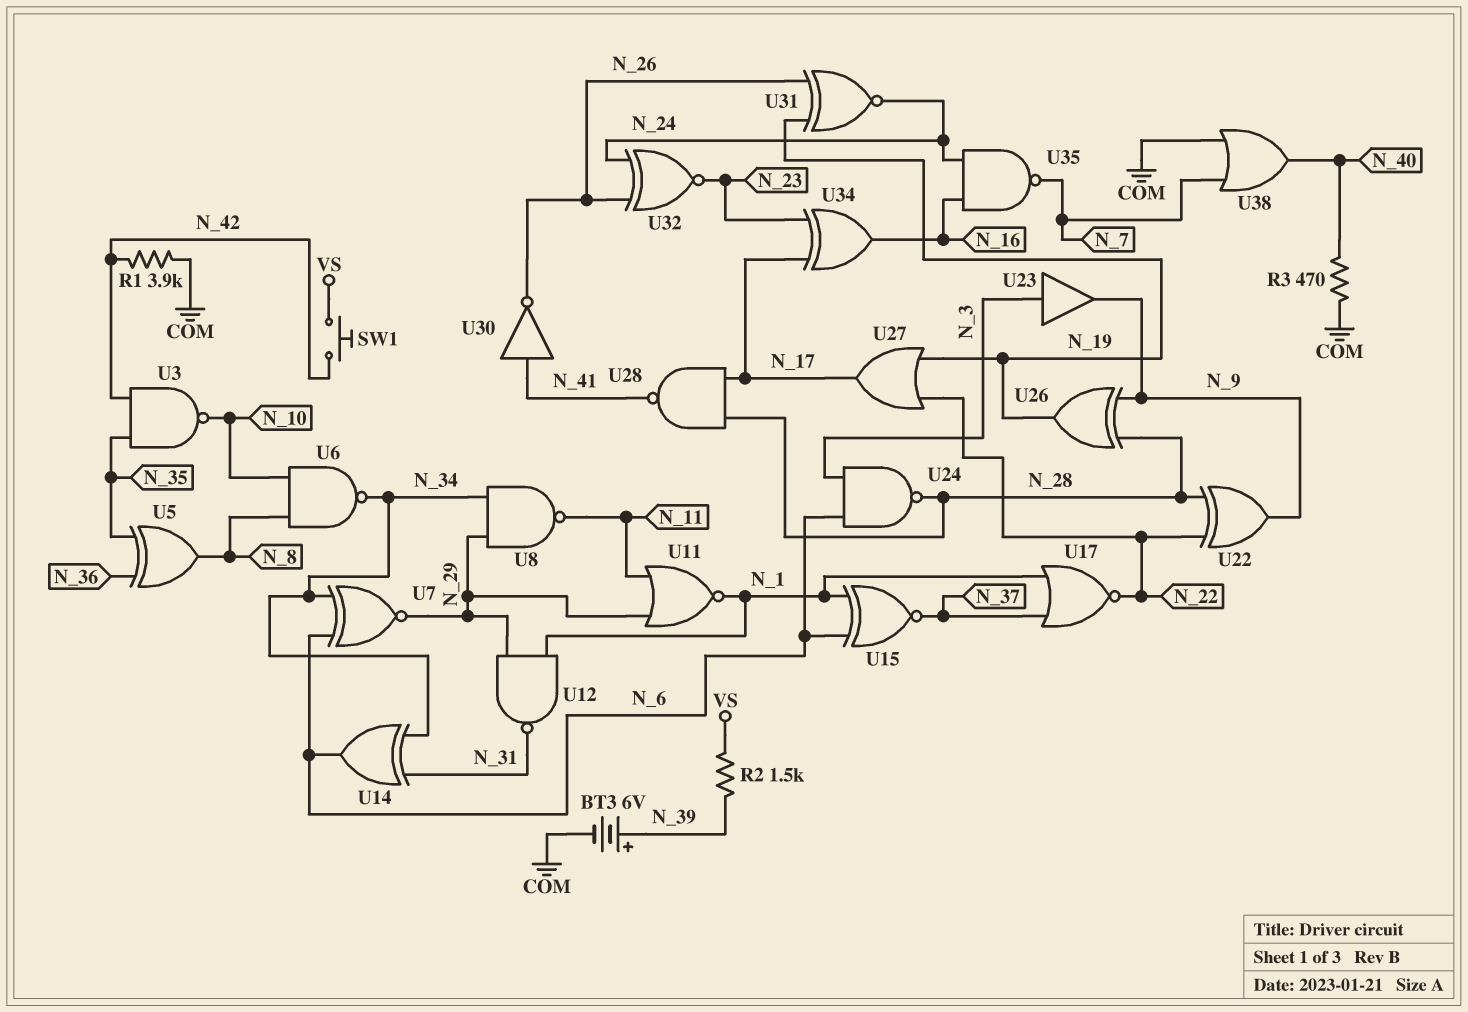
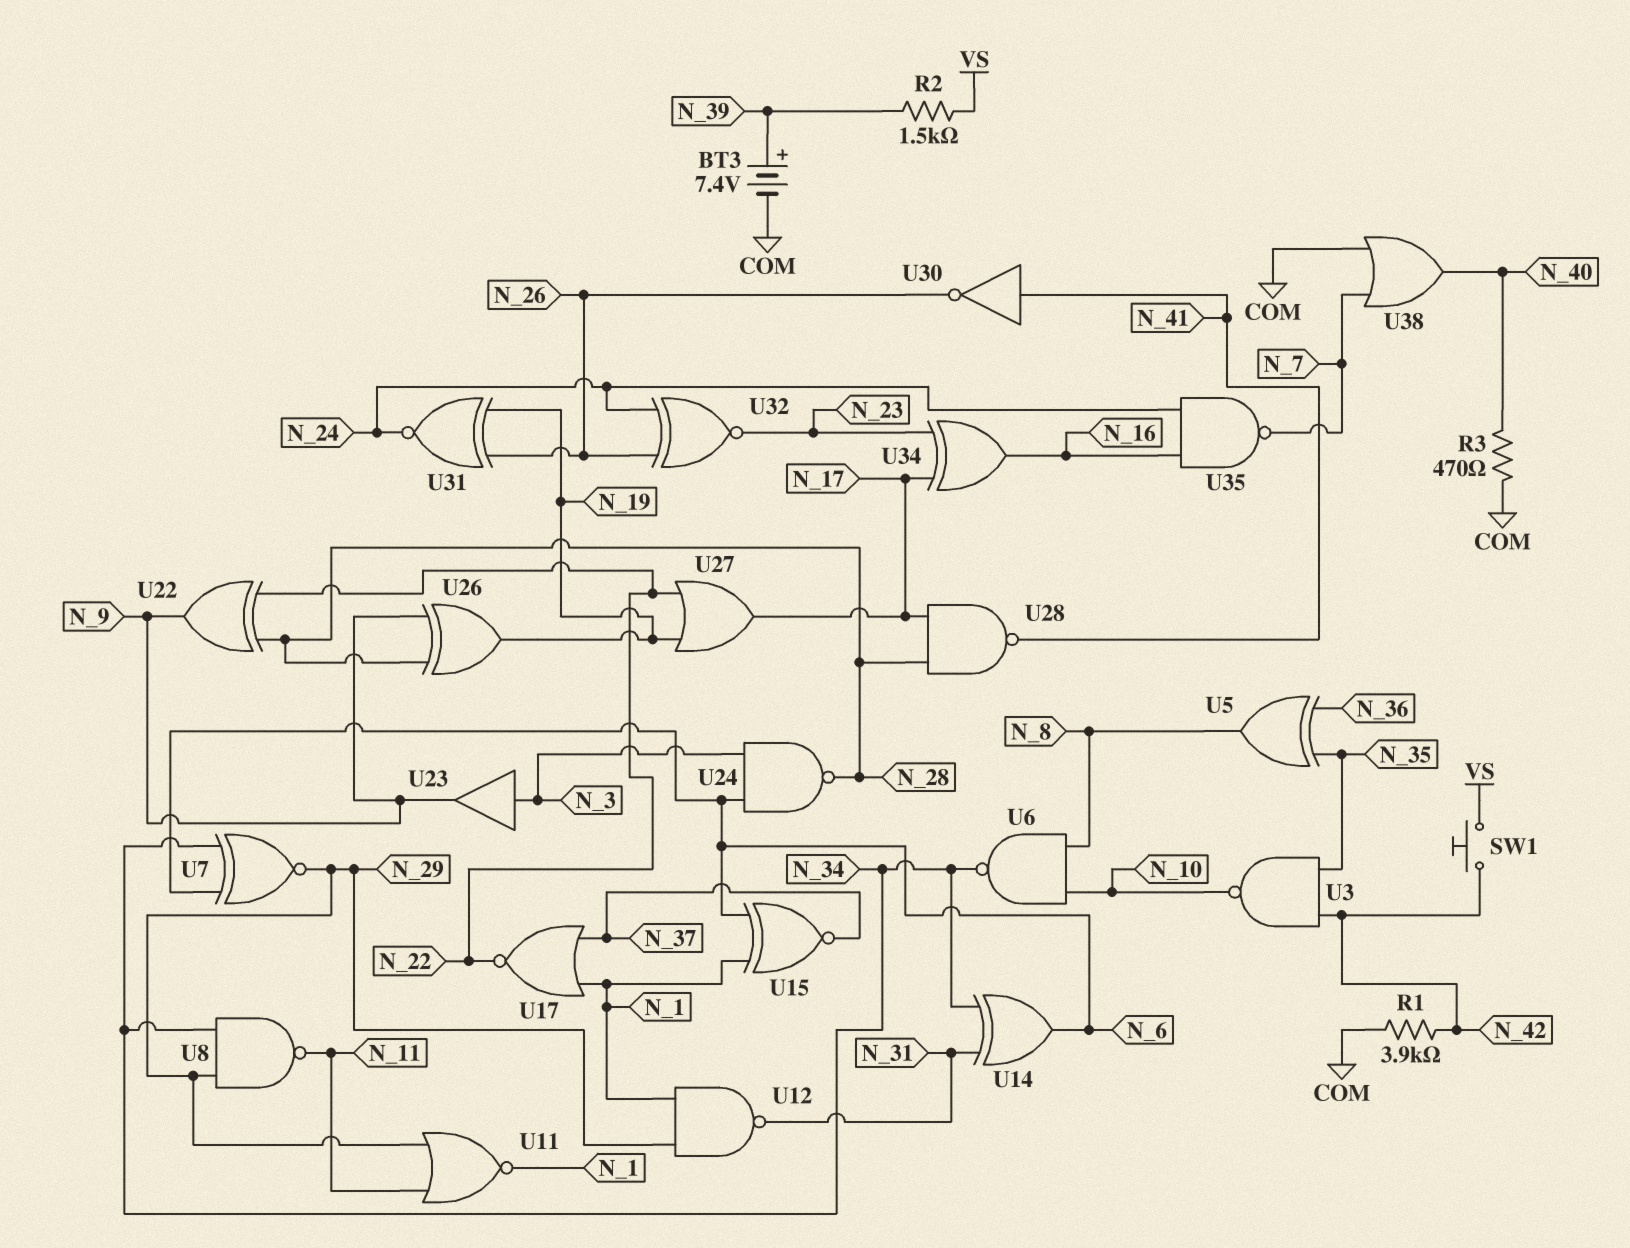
BT3: 6V (plus N_39, minus COM) -> 7.4V (plus N_39, minus COM)

